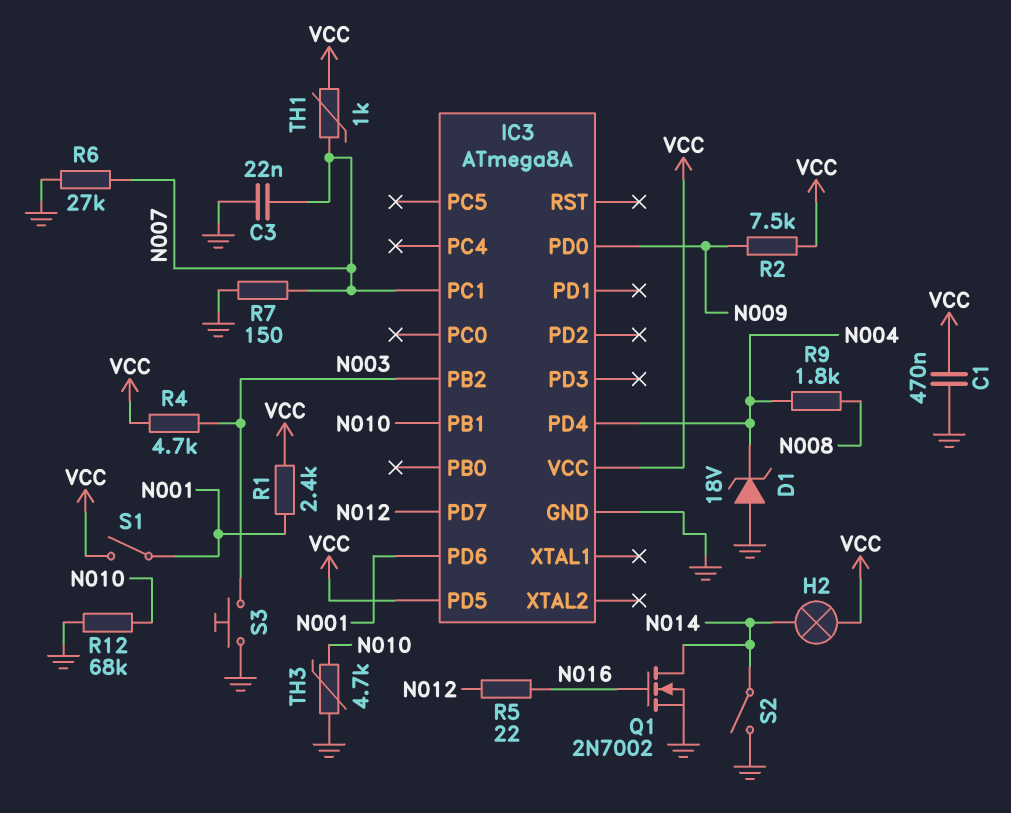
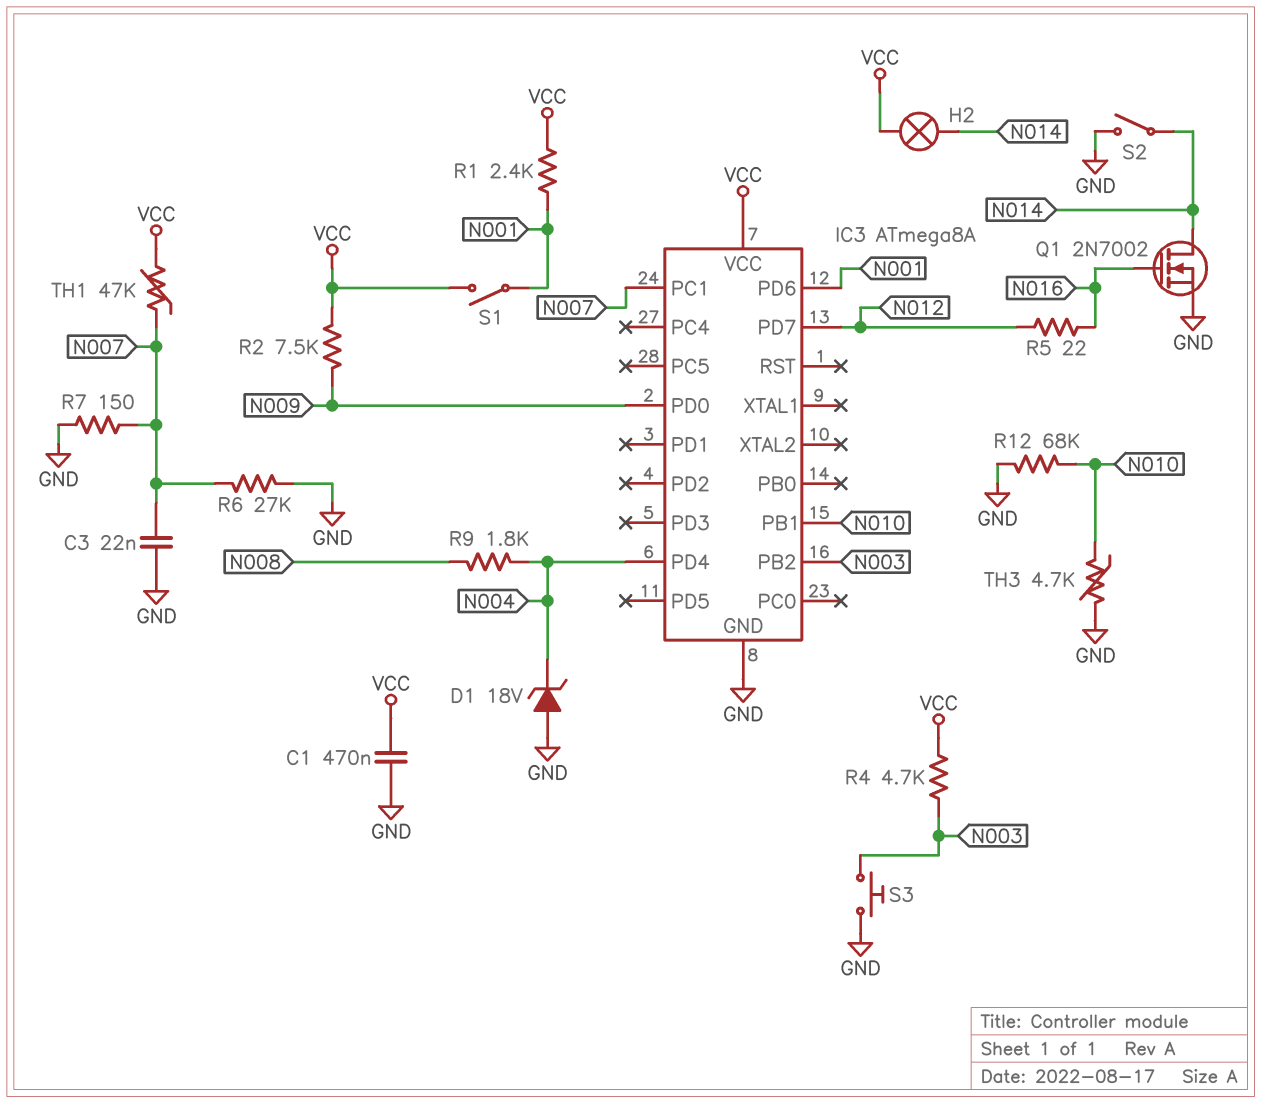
IC3 pin PD5: VCC -> none
TH1: 1k (N007, VCC) -> 47k (N007, VCC)

